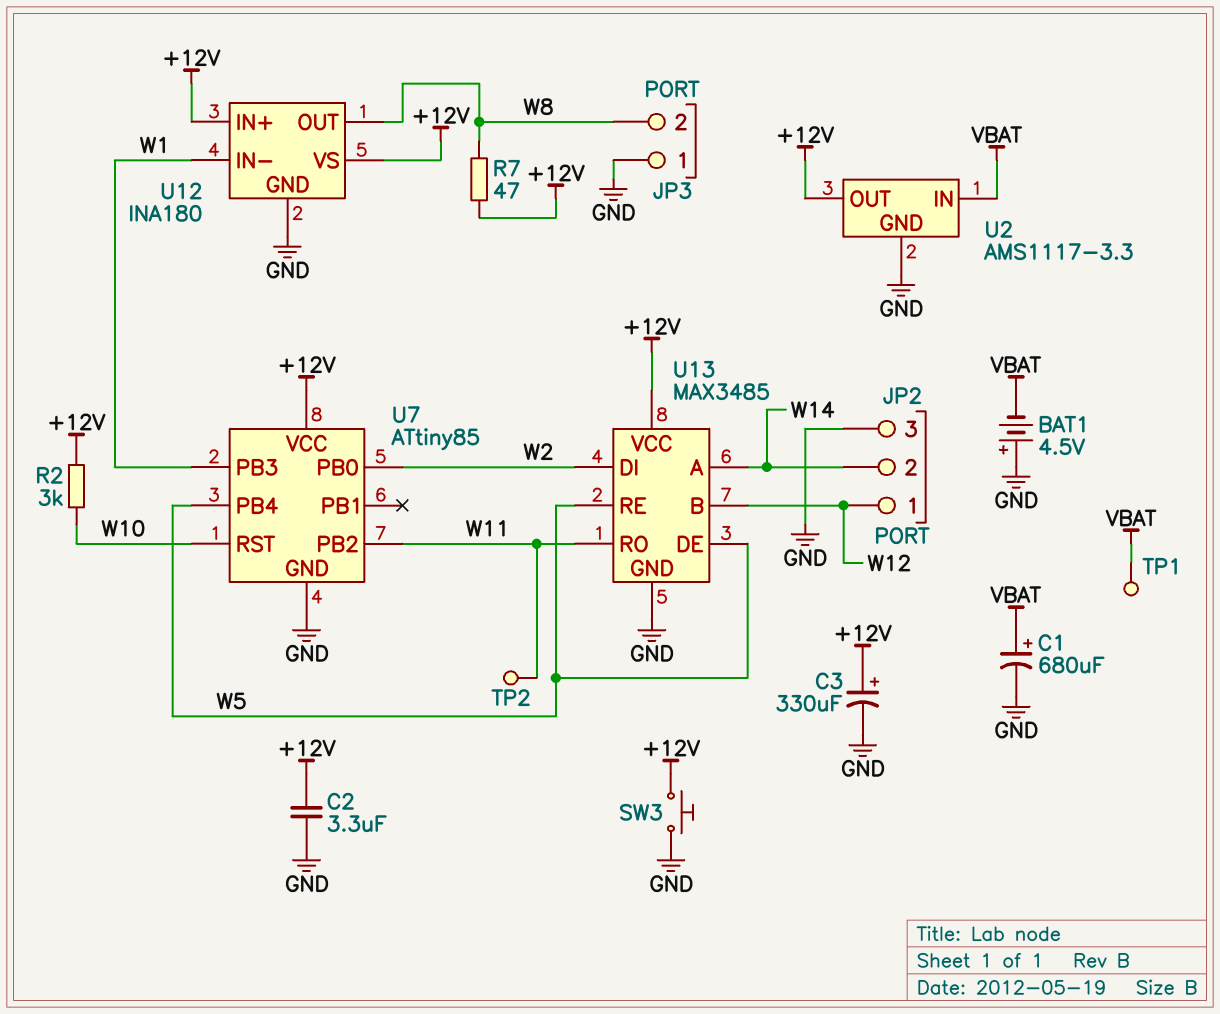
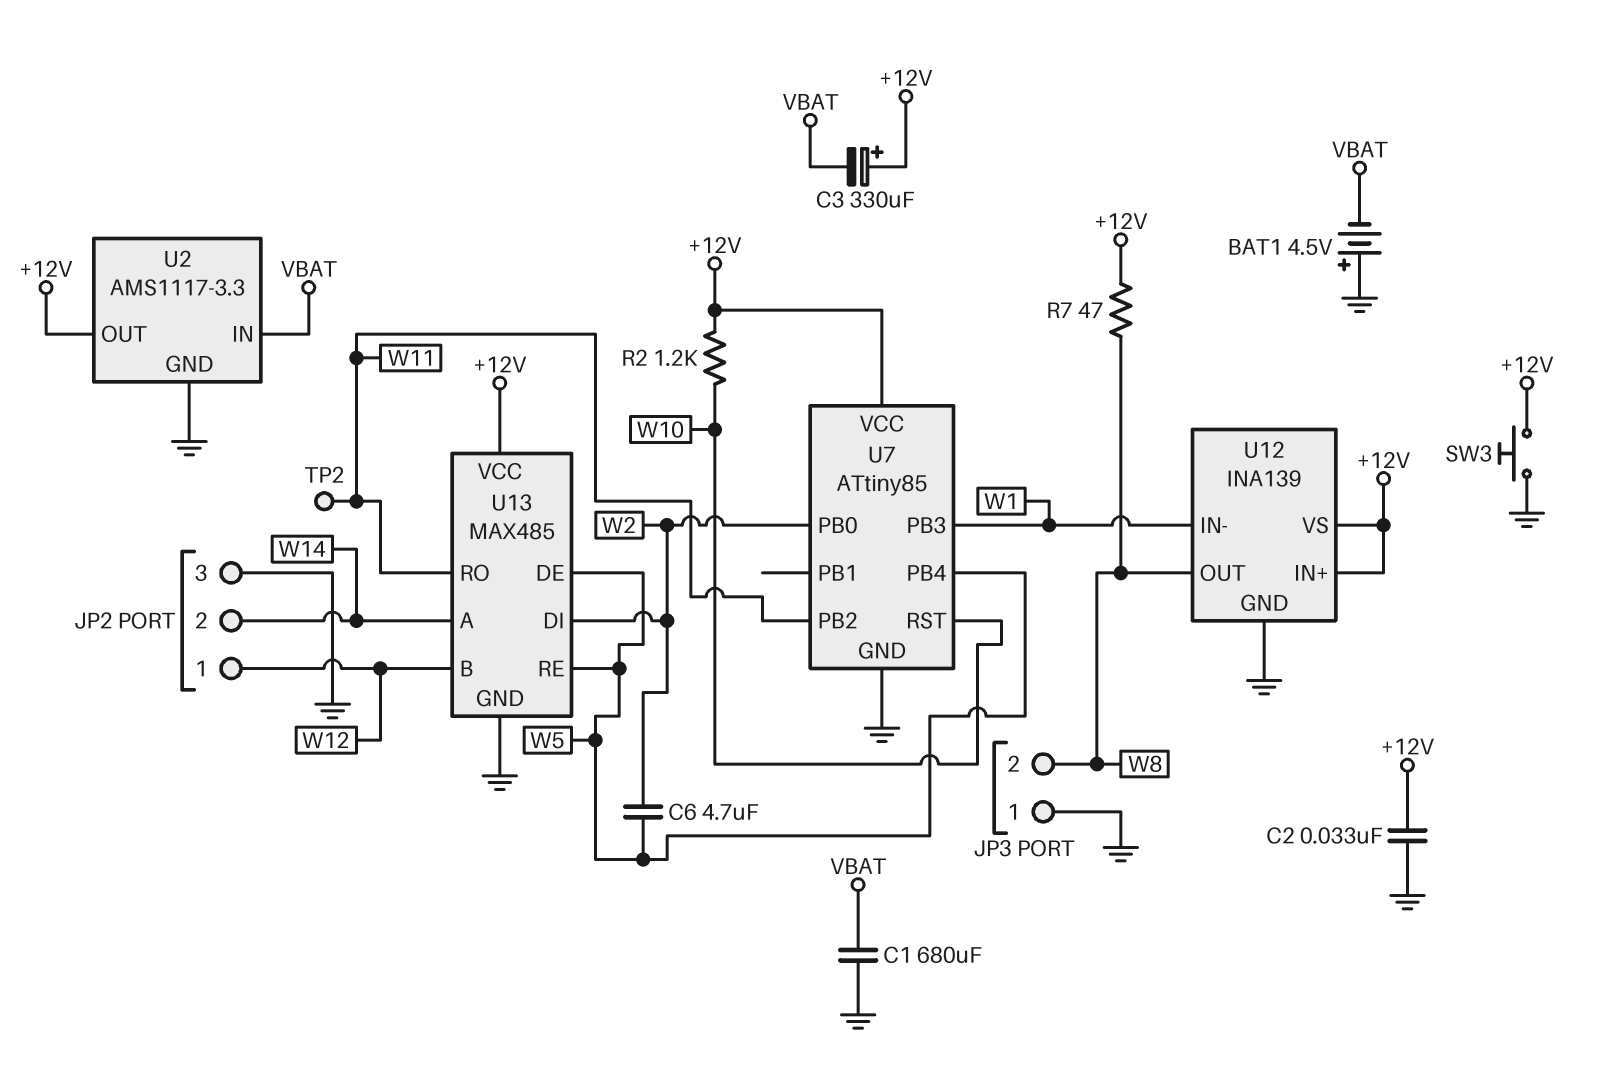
C1: 680uF (plus VBAT, minus GND) -> 680uF (GND, VBAT)
C2: 3.3uF (+12V, GND) -> 33nF (+12V, GND)
C3: 330uF (plus +12V, minus GND) -> 330uF (plus +12V, minus VBAT)
C6: none -> 4.7uF (W2, W5)
R2: 3k (+12V, W10) -> 1.2k (+12V, W10)
TP1: test point (VBAT) -> none
U12: INA180 -> INA139
U13: MAX3485 -> MAX485

